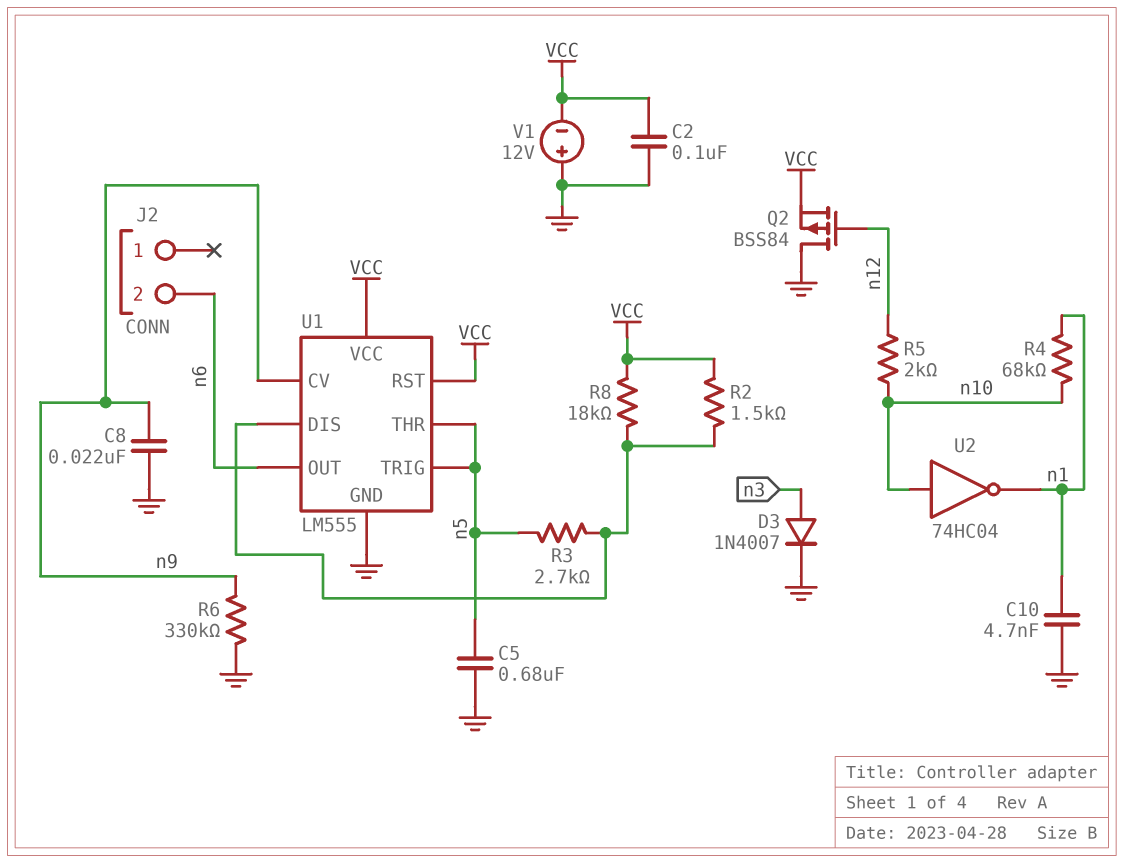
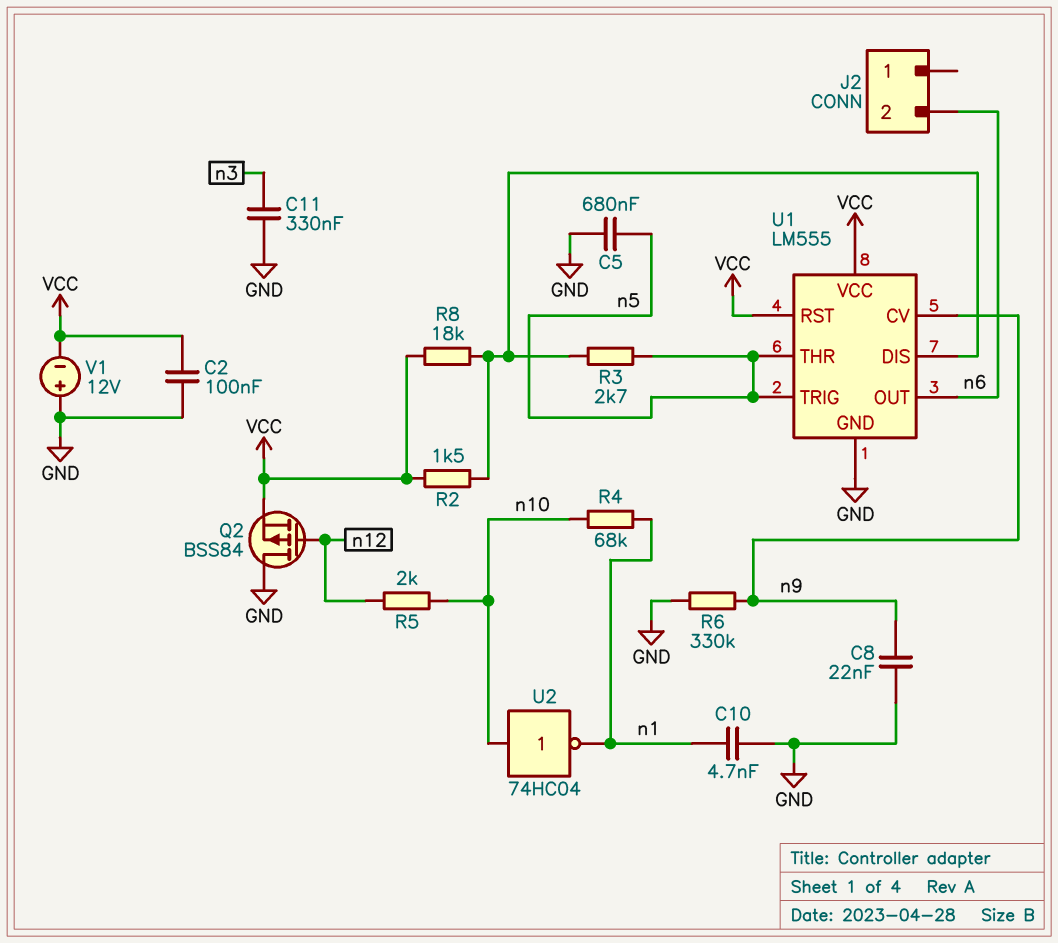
C11: none -> 330nF (GND, n3)
D3: diode 1N4007 (A n3, K GND) -> none

